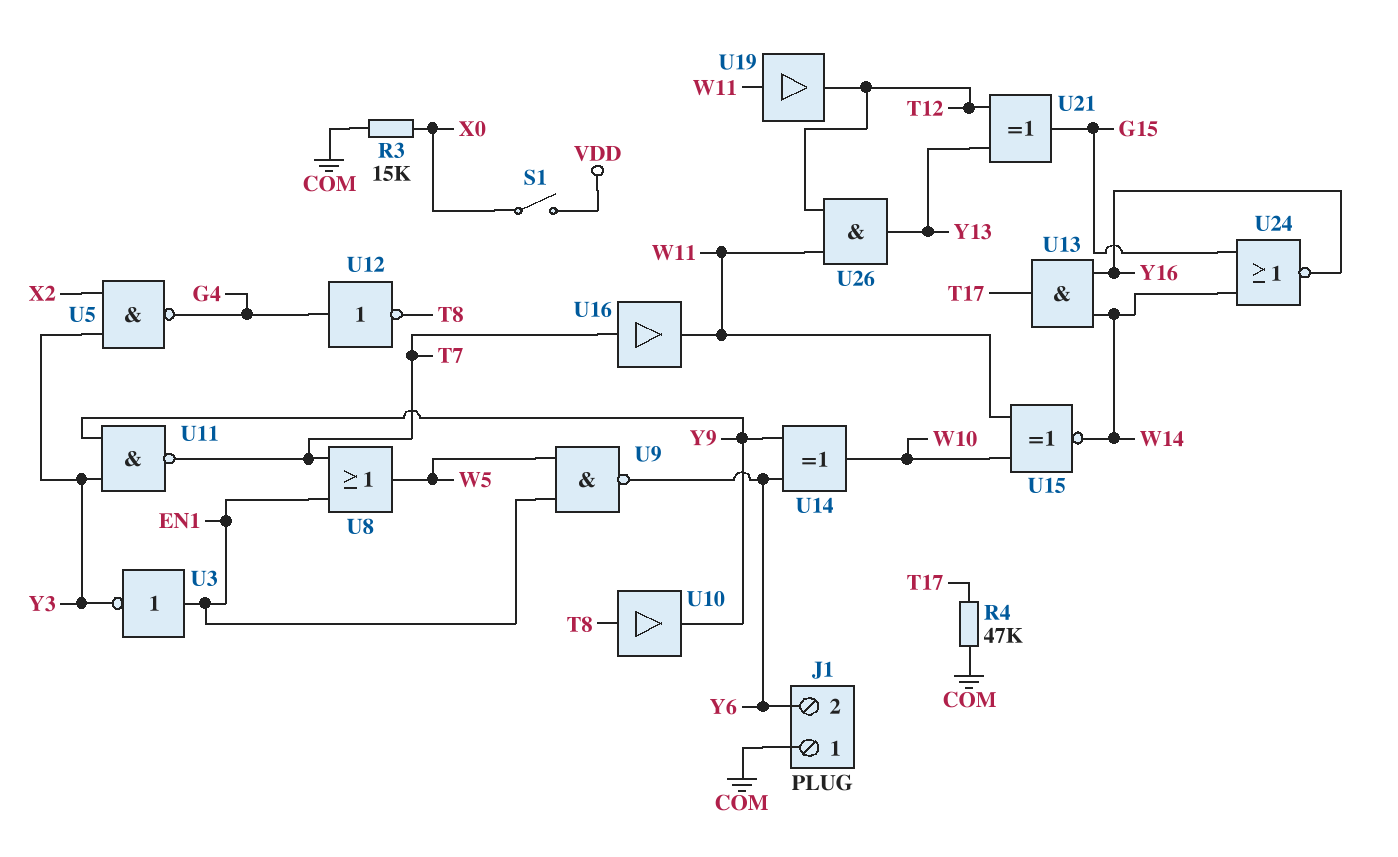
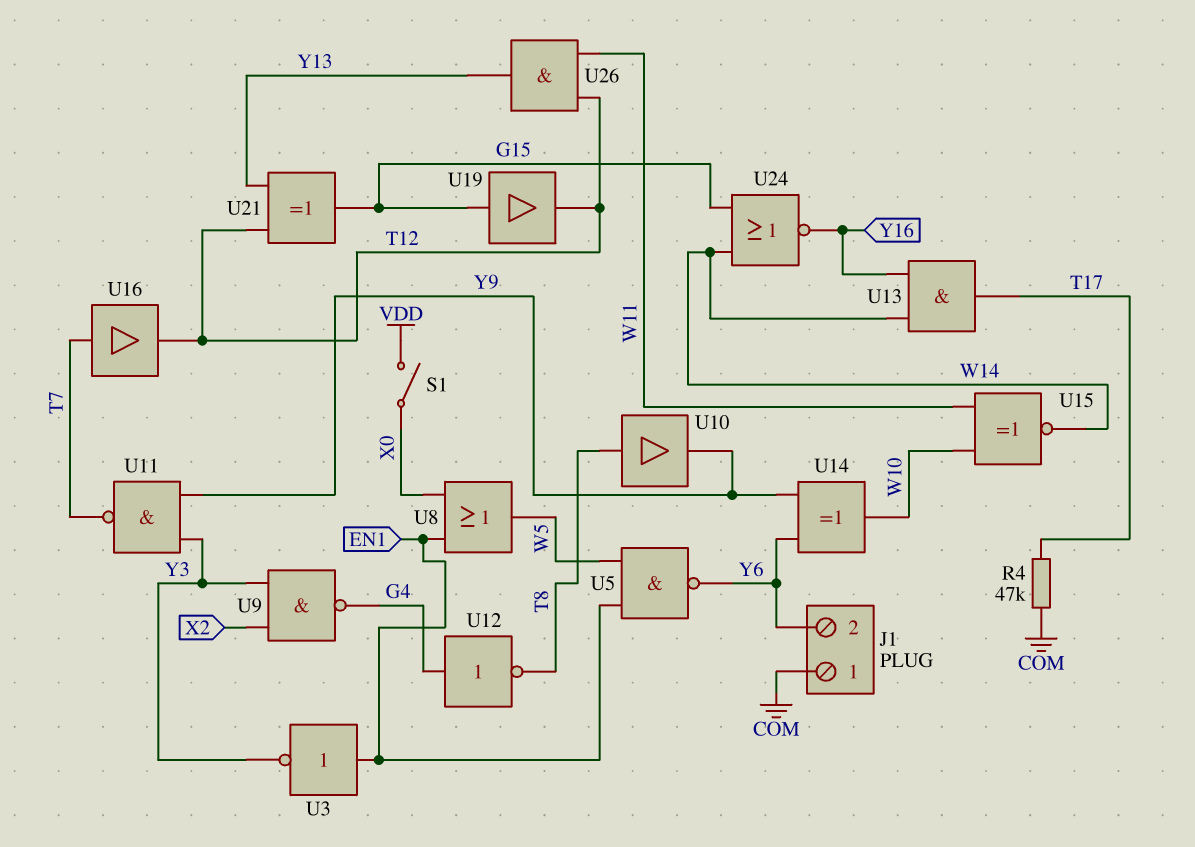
R3: 15k (COM, X0) -> none
U5: NAND (in X2, in Y3, out G4) -> NAND (in EN1, in W5, out Y6)
U8: OR (in EN1, in T7, out W5) -> OR (in EN1, in X0, out W5)
U9: NAND (in EN1, in W5, out Y6) -> NAND (in X2, in Y3, out G4)
U16: buffer (in T7, out W11) -> buffer (in T7, out T12)
U19: buffer (in W11, out T12) -> buffer (in G15, out T12)

